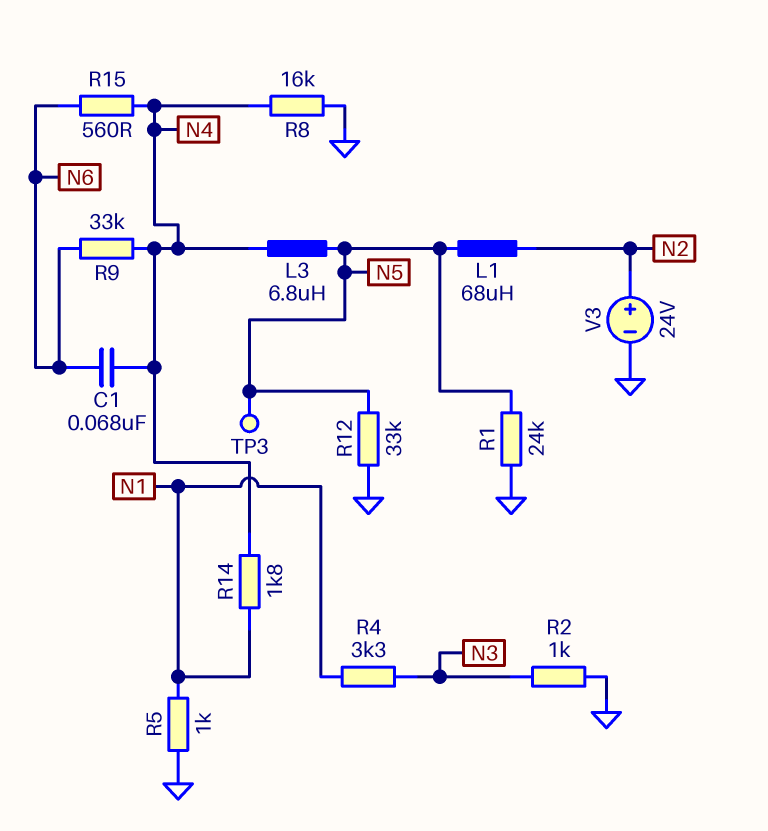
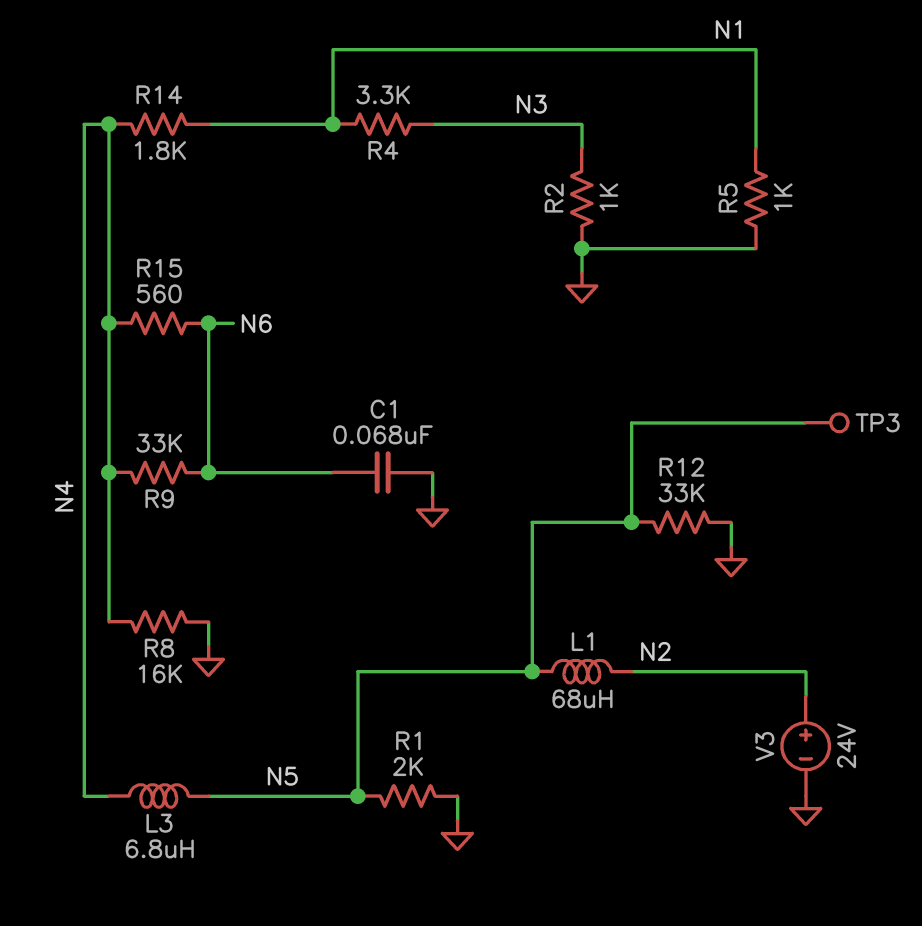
C1: 68nF (N4, N6) -> 68nF (GND, N6)
R1: 24k (GND, N5) -> 2k (GND, N5)

